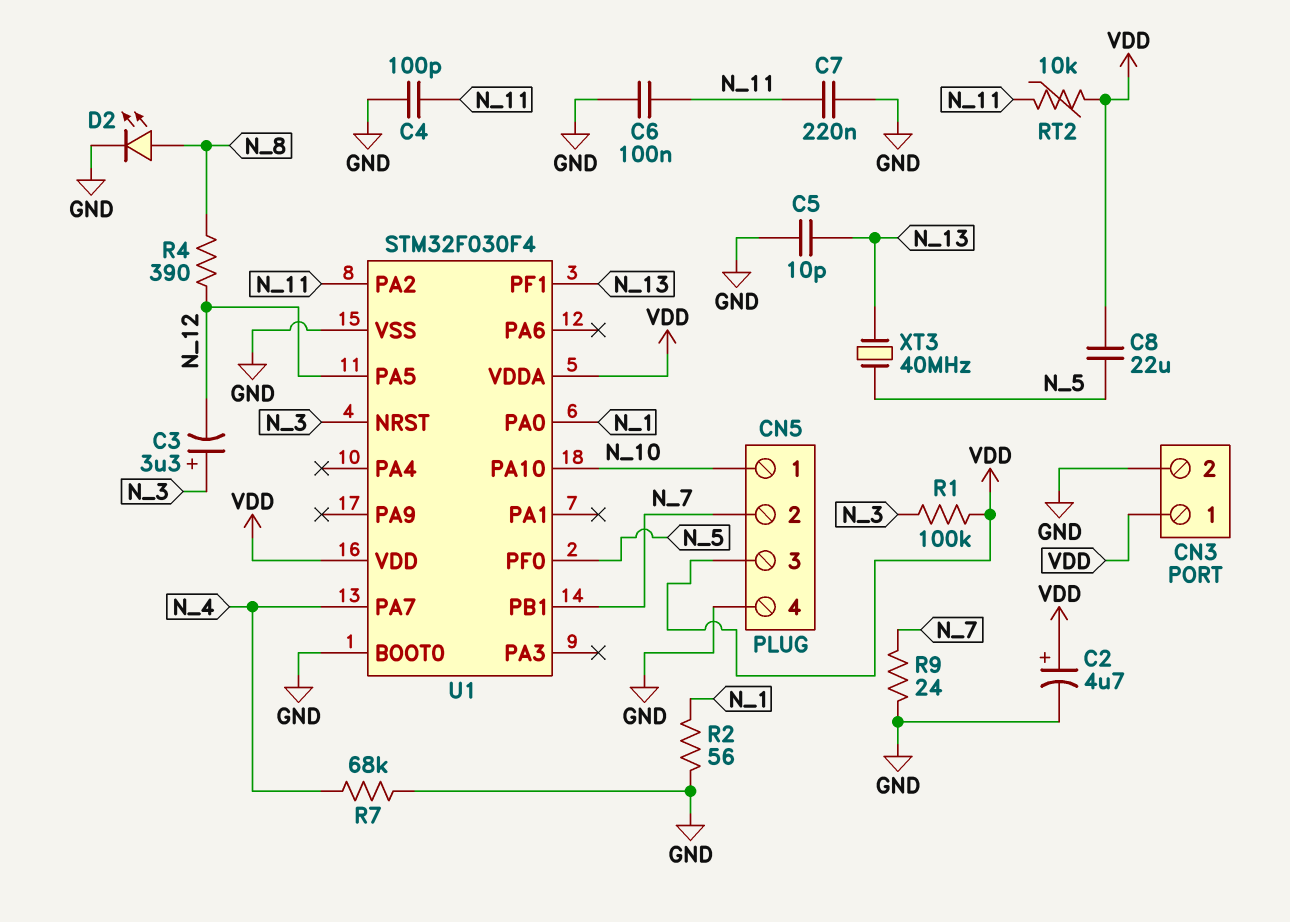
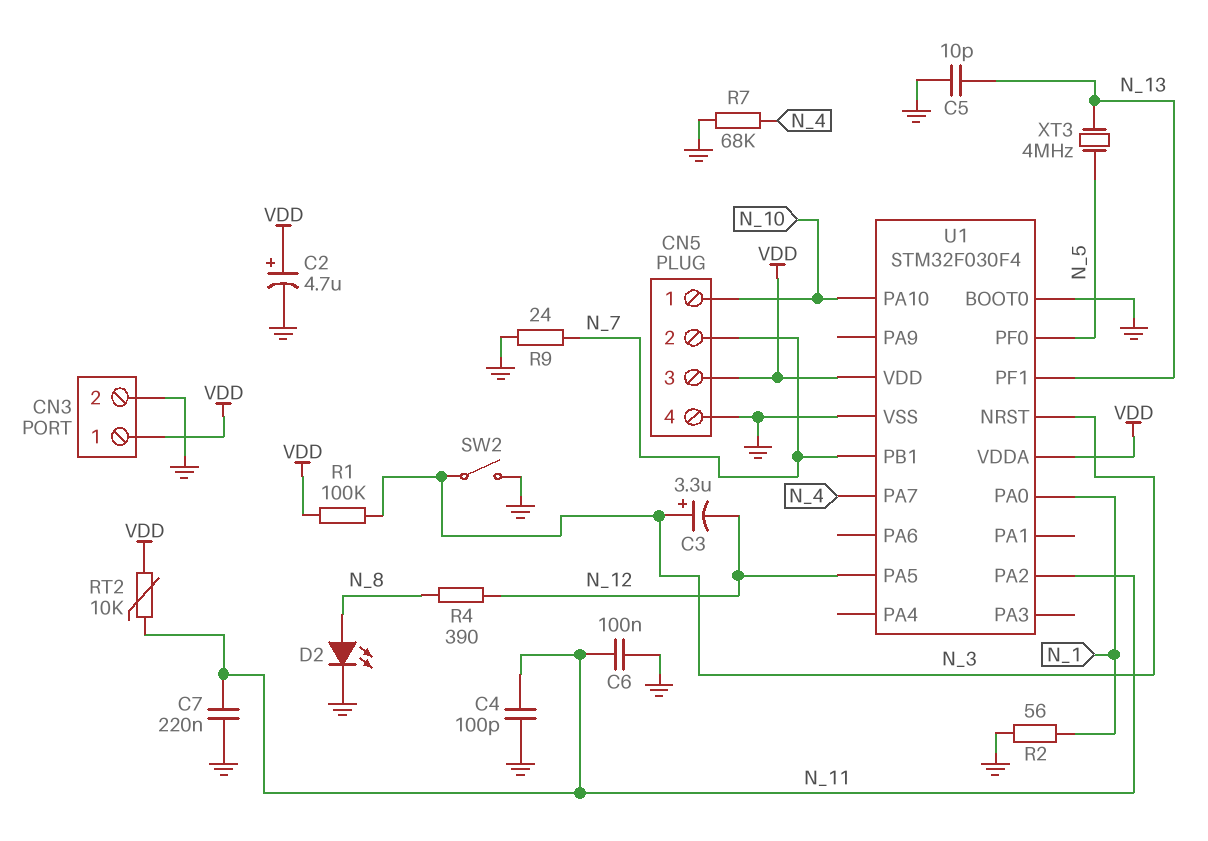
C8: 22uF (N_5, VDD) -> none
SW2: none -> switch (GND, N_3)
XT3: 40MHz (N_5, N_13) -> 4MHz (N_5, N_13)

